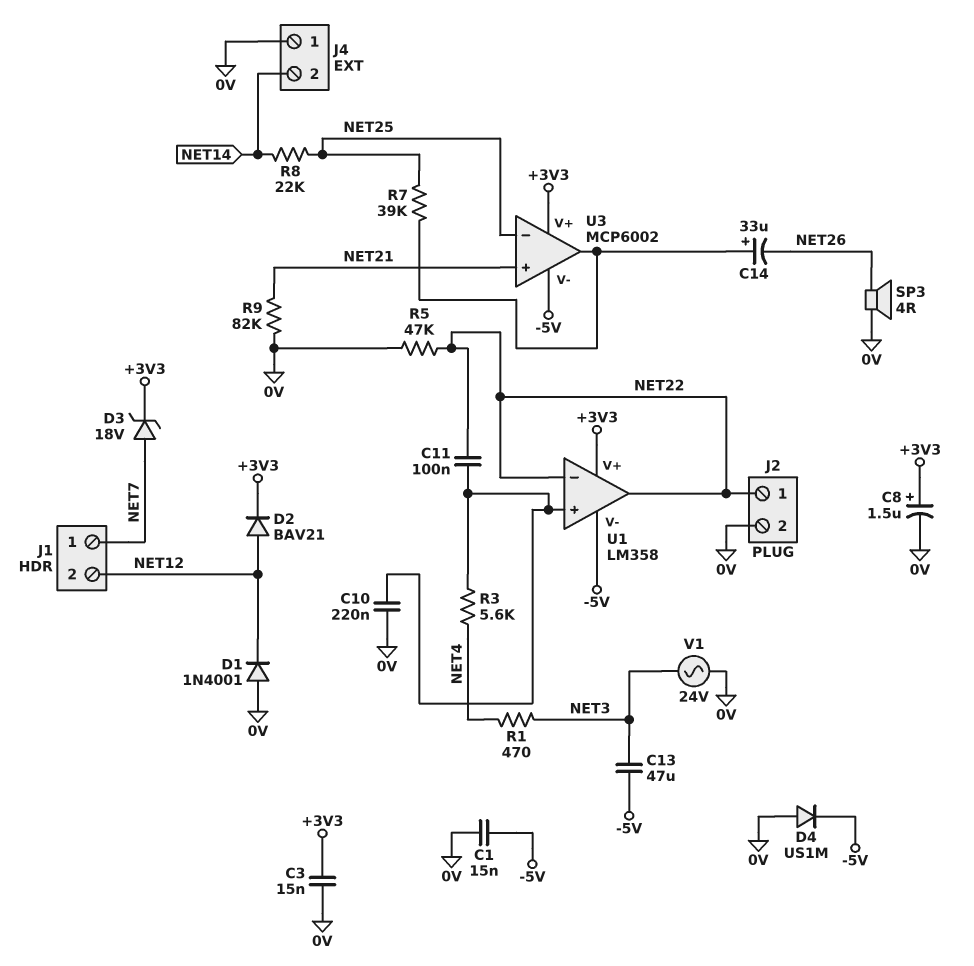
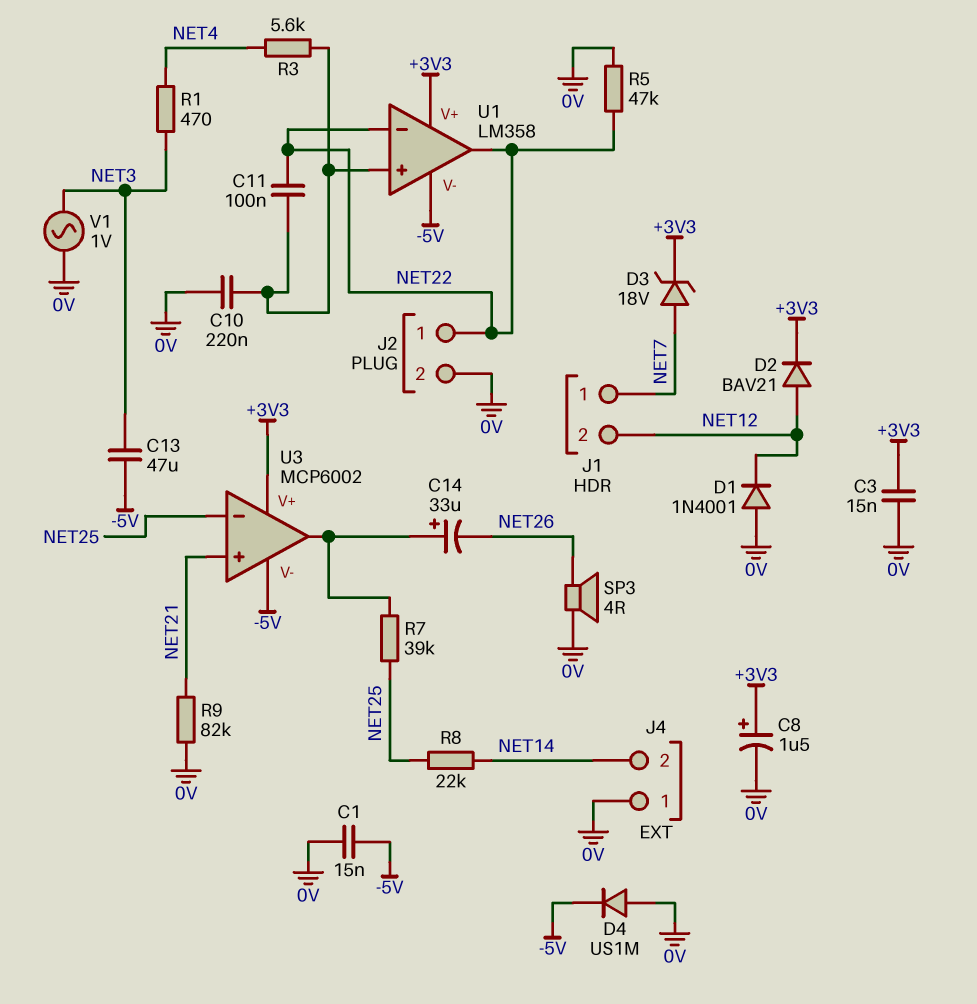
V1: AC 24V (0V, NET3) -> AC 1V (0V, NET3)

